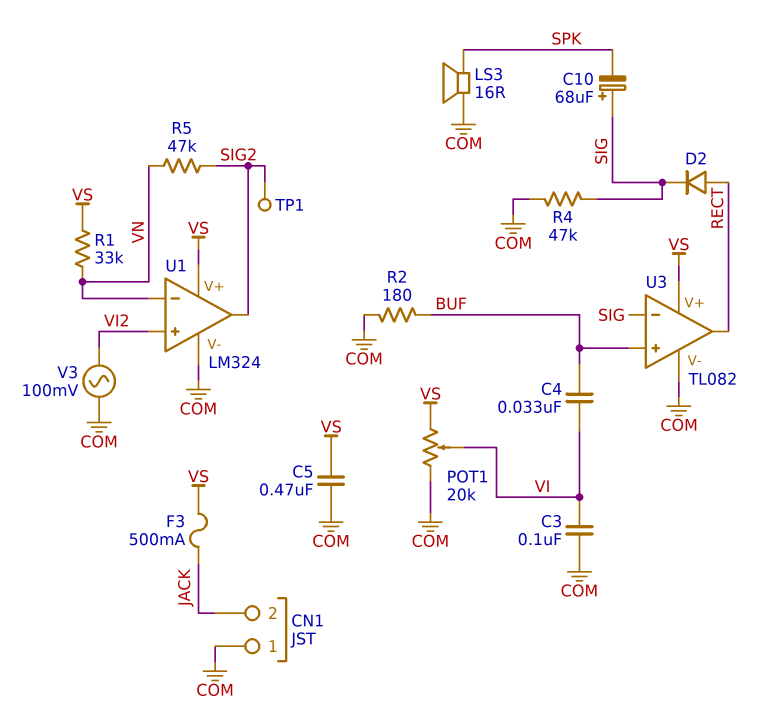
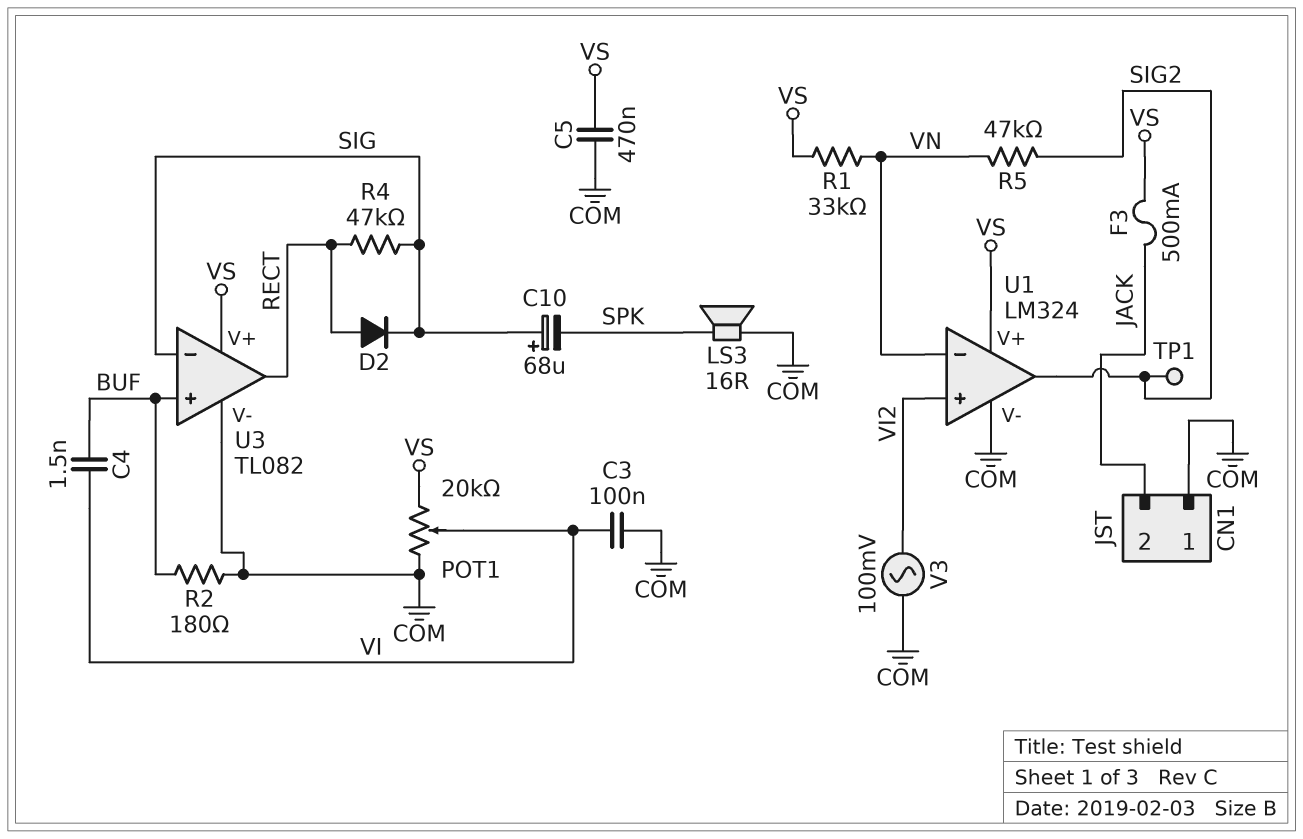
C4: 33nF (BUF, VI) -> 1.5nF (BUF, VI)
R4: 47k (COM, SIG) -> 47k (RECT, SIG)

